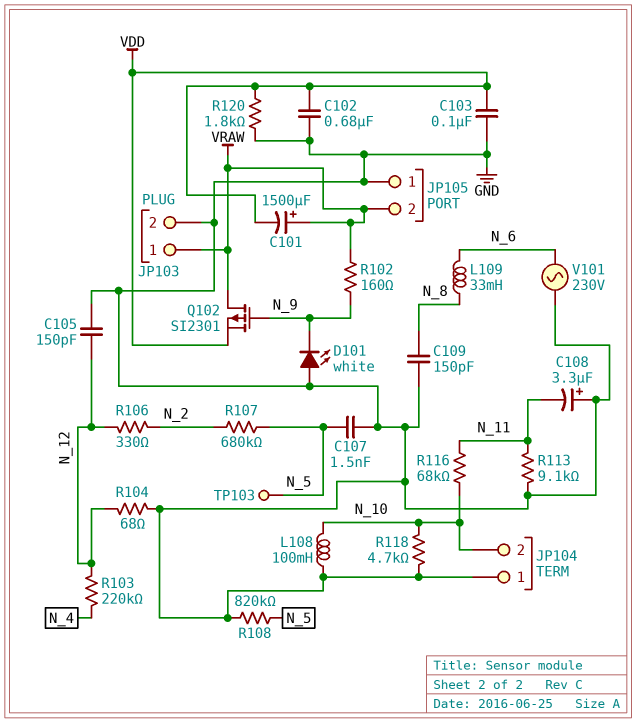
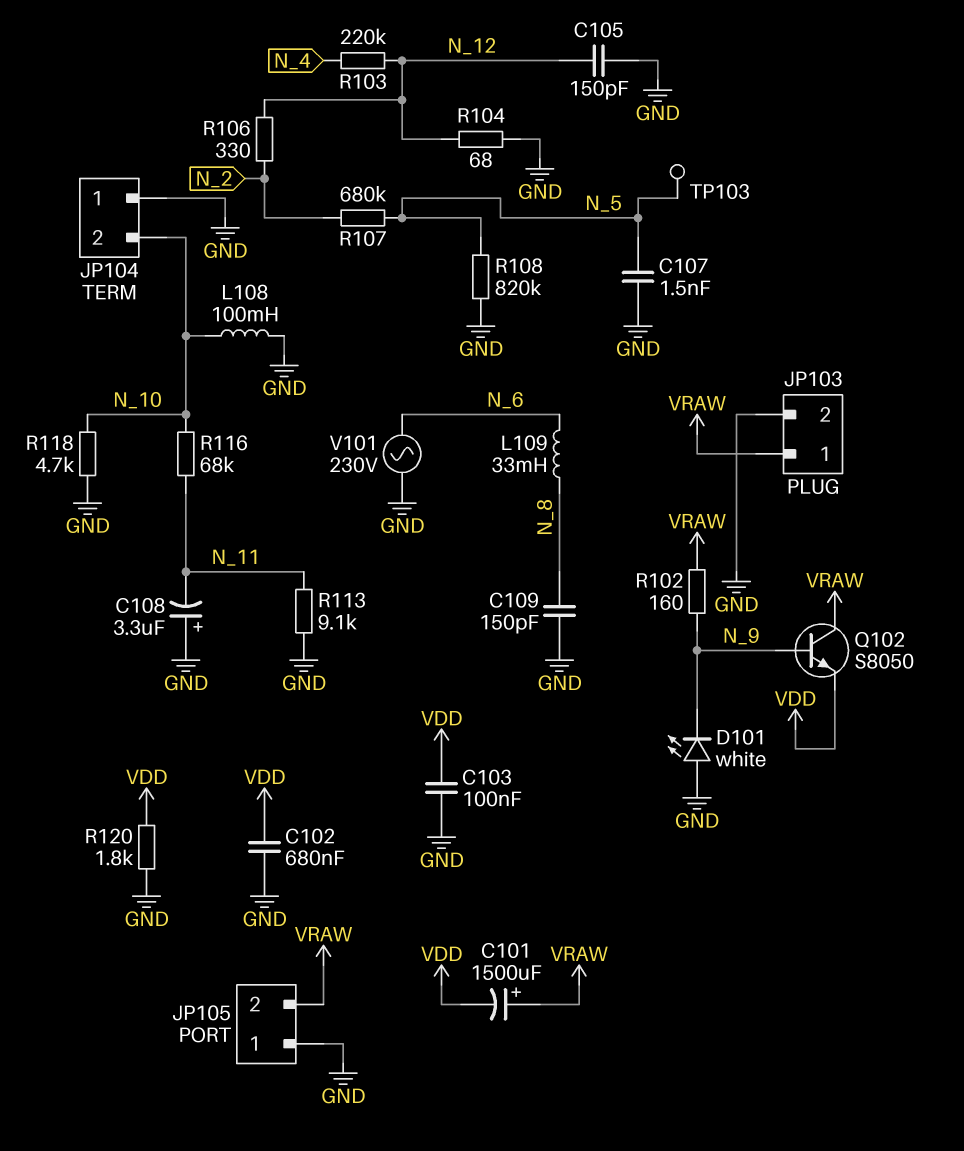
Q102: PMOS SI2301 (G N_9, D VRAW, S VDD) -> NPN S8050 (B N_9, C VRAW, E VDD)

